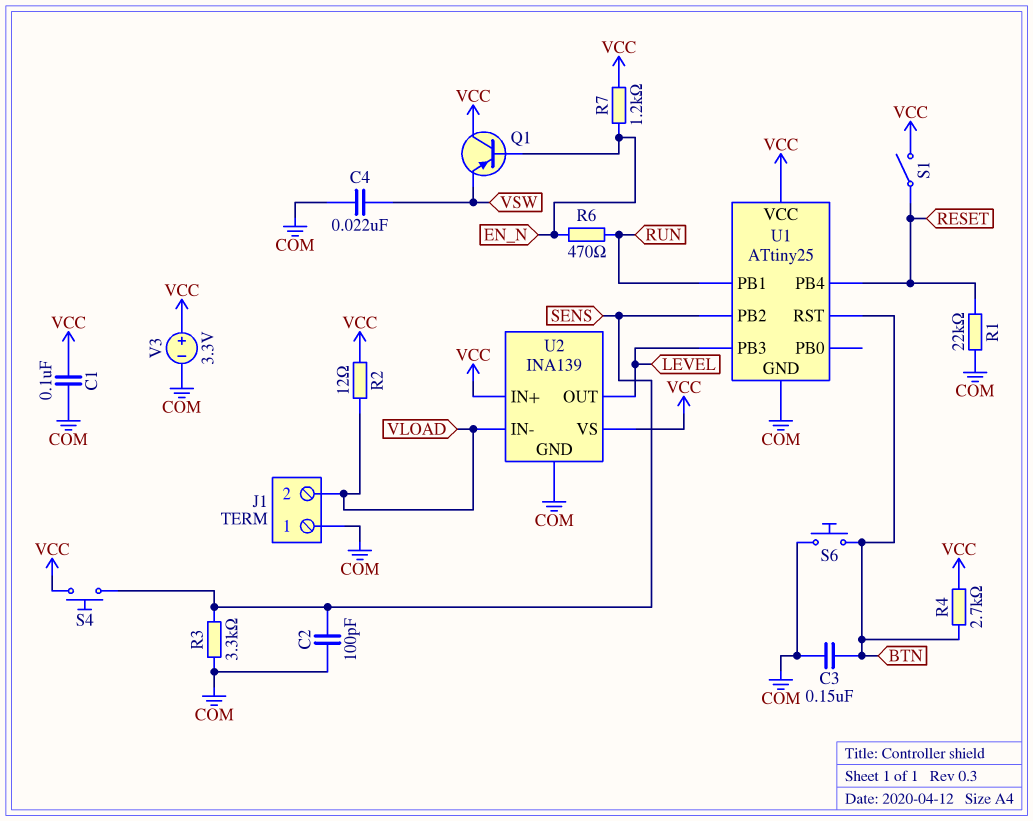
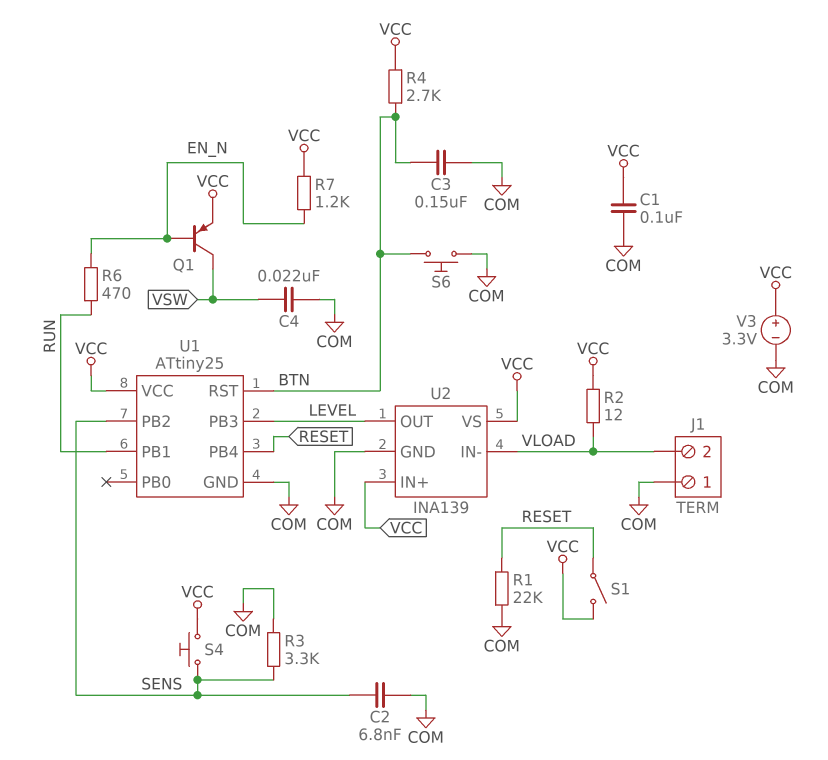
C2: 100pF (COM, SENS) -> 6.8nF (COM, SENS)
Q1: PNP (B EN_N, C VCC, E VSW) -> PNP (B EN_N, C VSW, E VCC)

